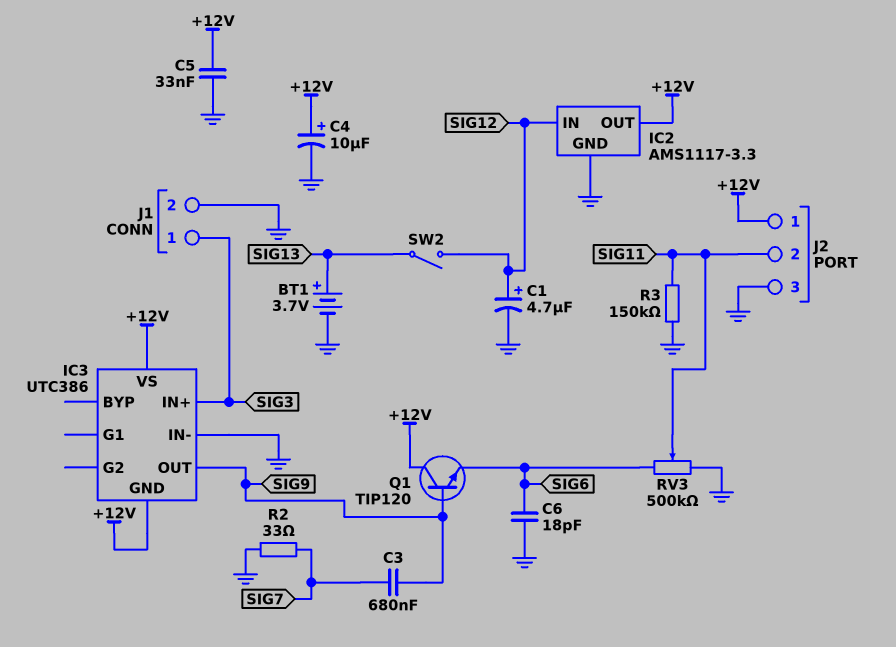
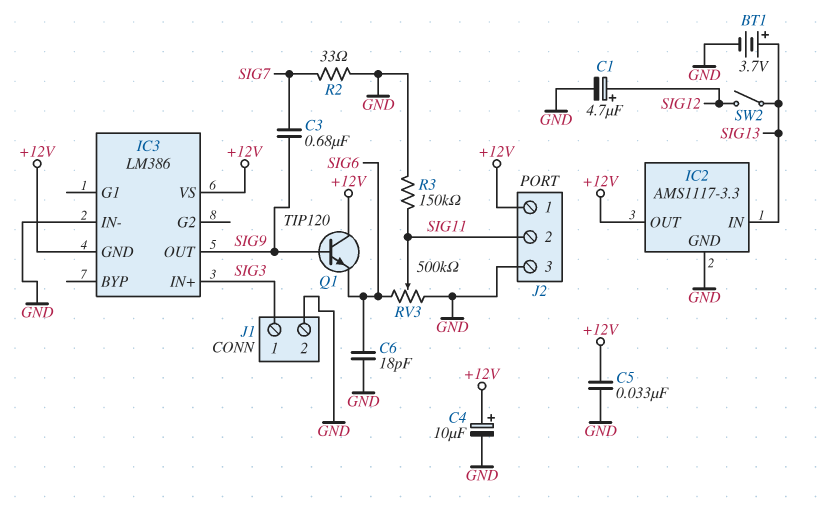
IC2 pin IN: SIG12 -> SIG13
IC3: UTC386 -> LM386

